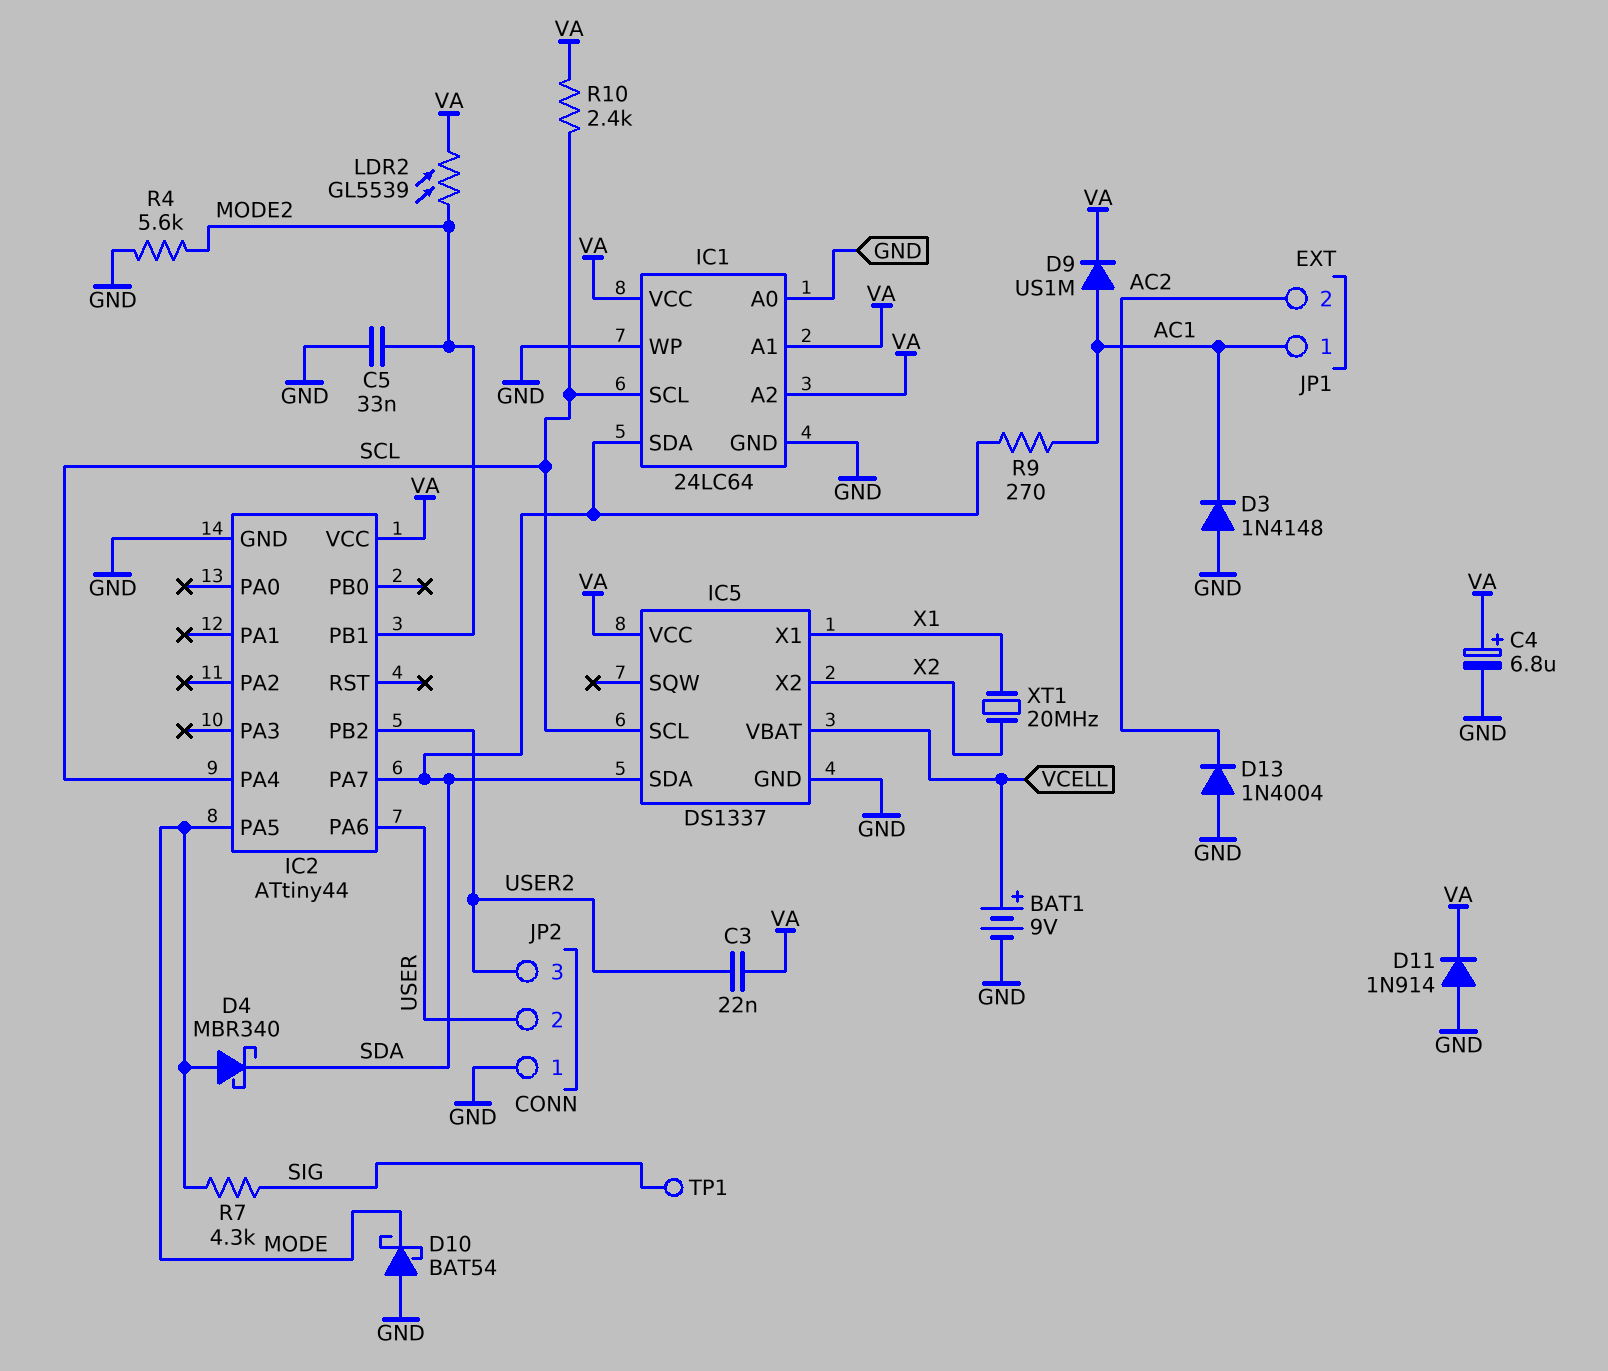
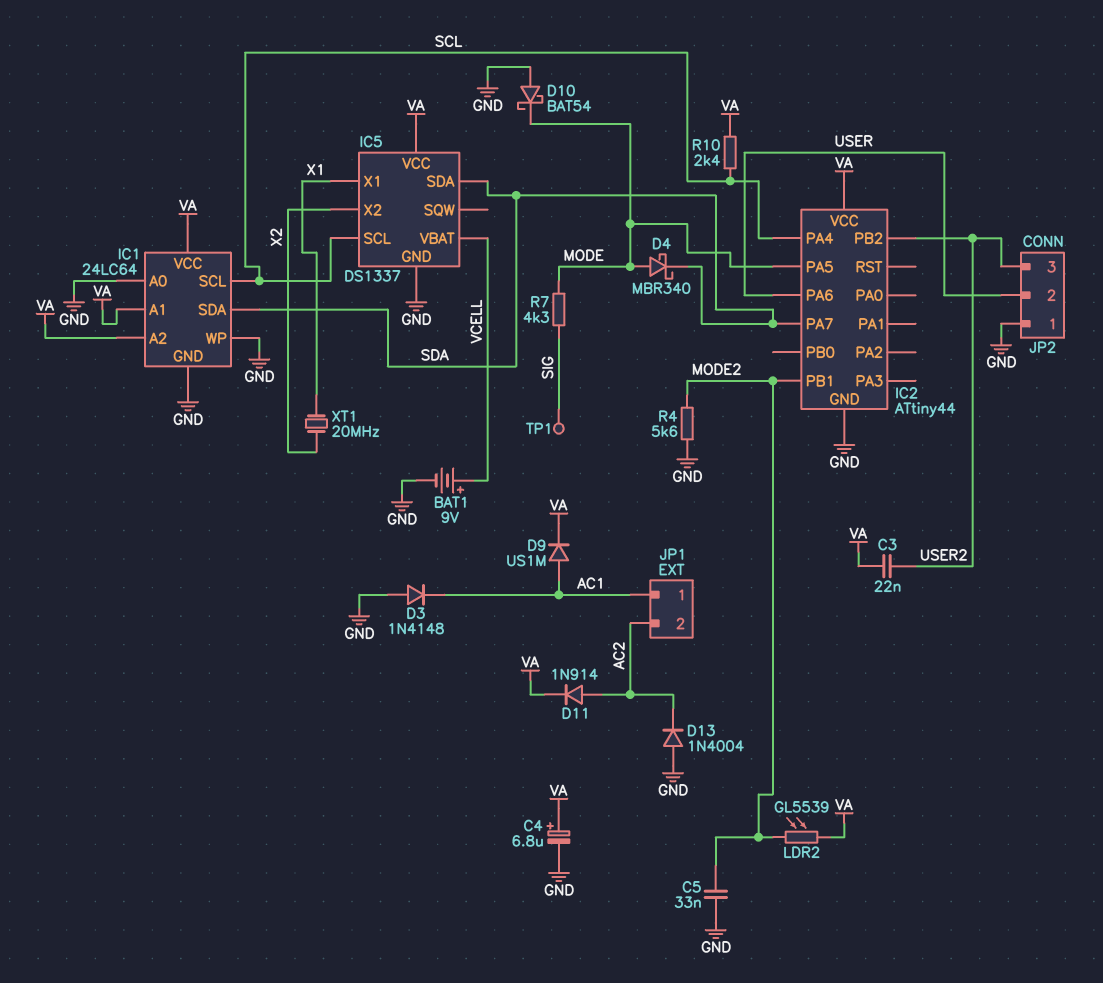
D11: diode 1N914 (A GND, K VA) -> diode 1N914 (A AC2, K VA)
R9: 270 (AC1, SDA) -> none

